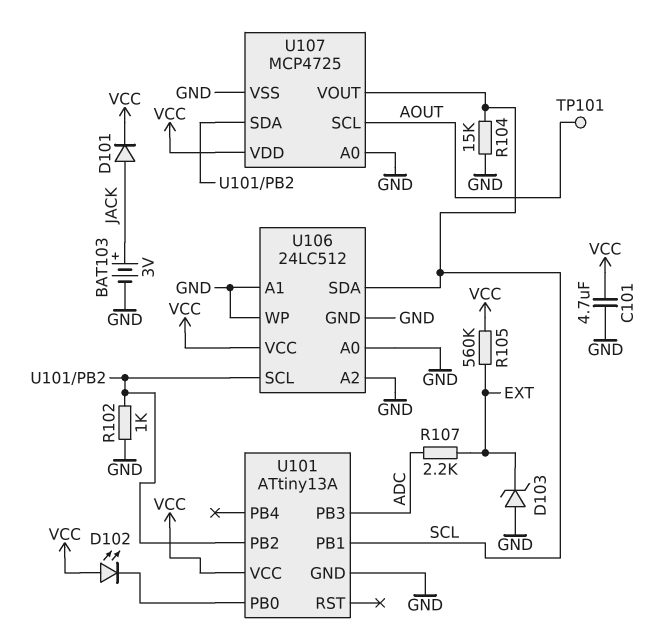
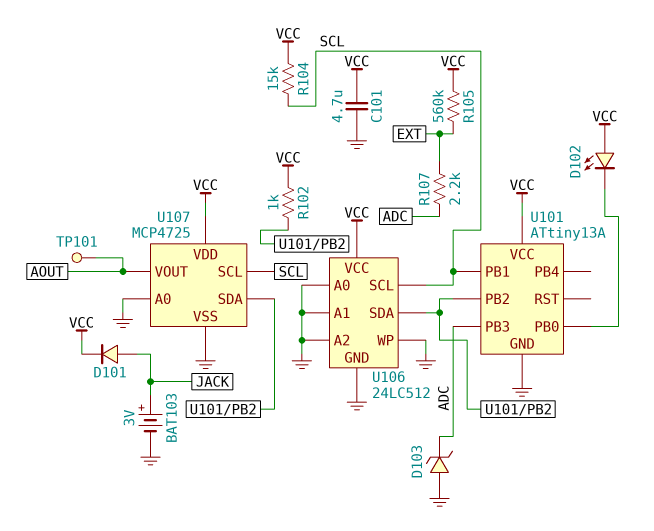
D103: zener (A GND, K EXT) -> zener (A GND, K ADC)
R102: 1k (GND, U101/PB2) -> 1k (U101/PB2, VCC)
R104: 15k (GND, SCL) -> 15k (SCL, VCC)
U106 pin SCL: U101/PB2 -> SCL
U106 pin SDA: SCL -> U101/PB2
U107 pin SCL: AOUT -> SCL
U107 pin VOUT: SCL -> AOUT

